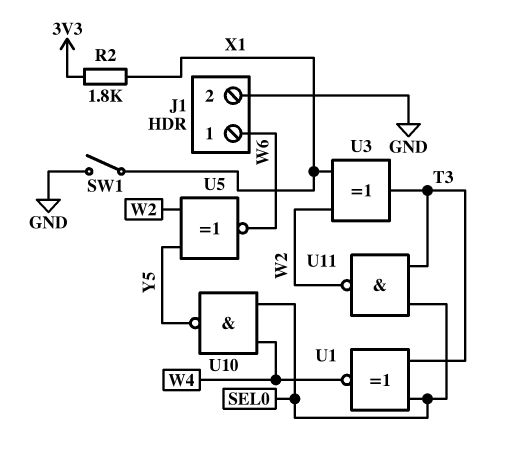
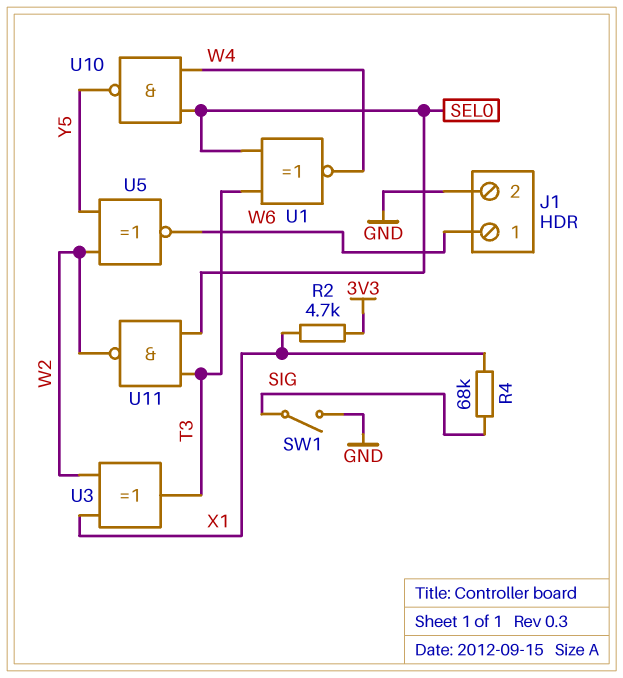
R2: 1.8k (3V3, X1) -> 4.7k (3V3, X1)
R4: none -> 68k (SIG, X1)
SW1: switch (GND, X1) -> switch (GND, SIG)

